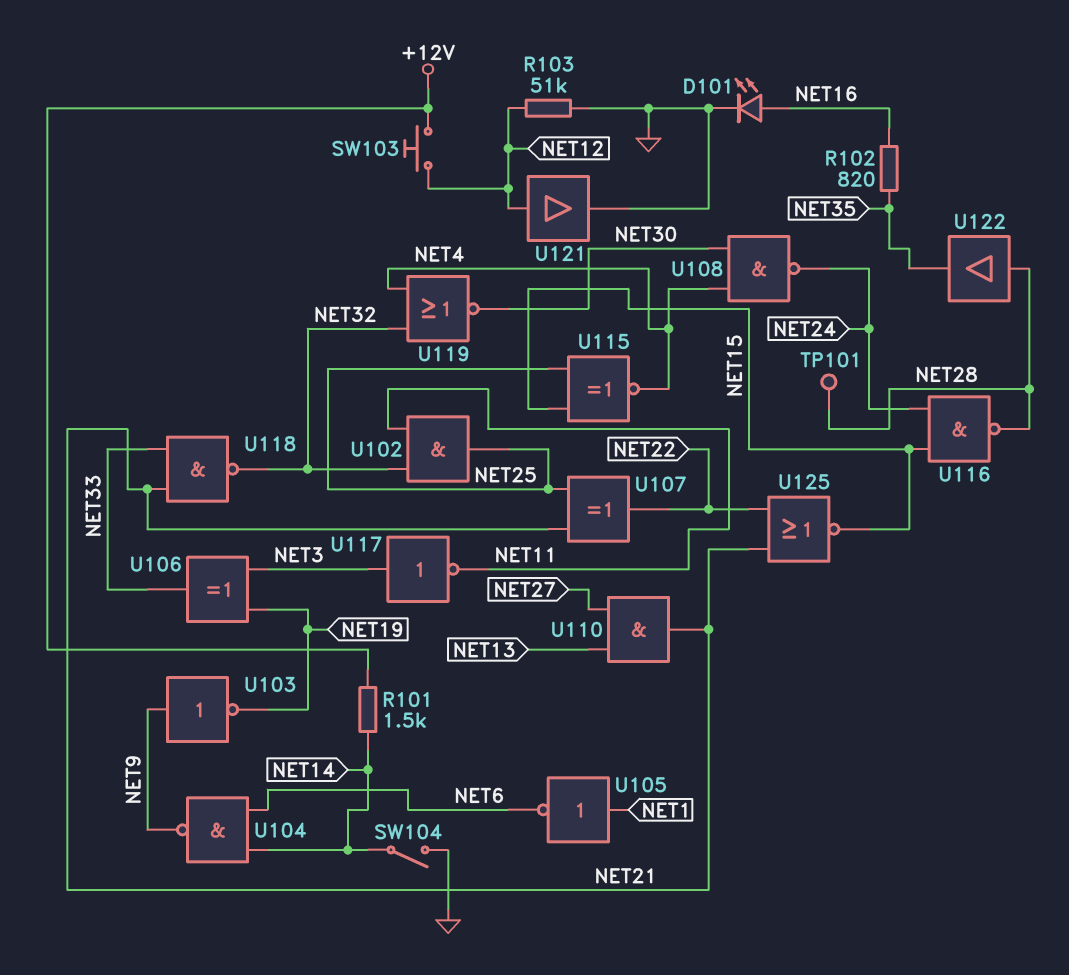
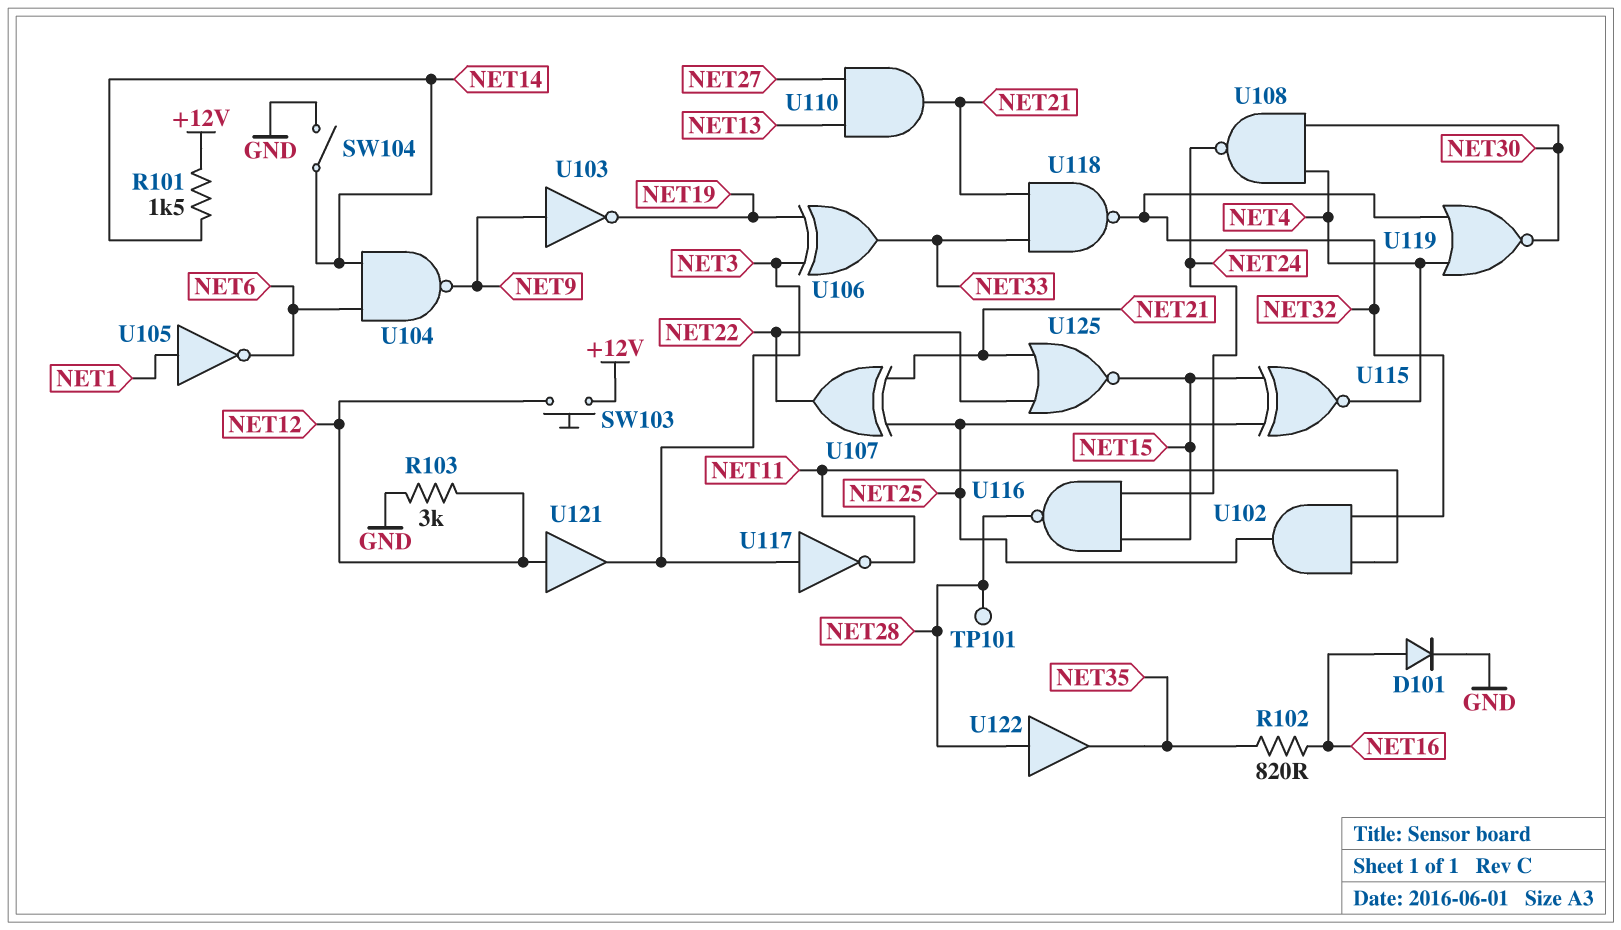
D101: LED (A NET16, K GND) -> diode (A NET16, K GND)
R103: 51k (GND, NET12) -> 3k (GND, NET12)
U121: buffer (in NET12, out GND) -> buffer (in NET12, out NET3)

